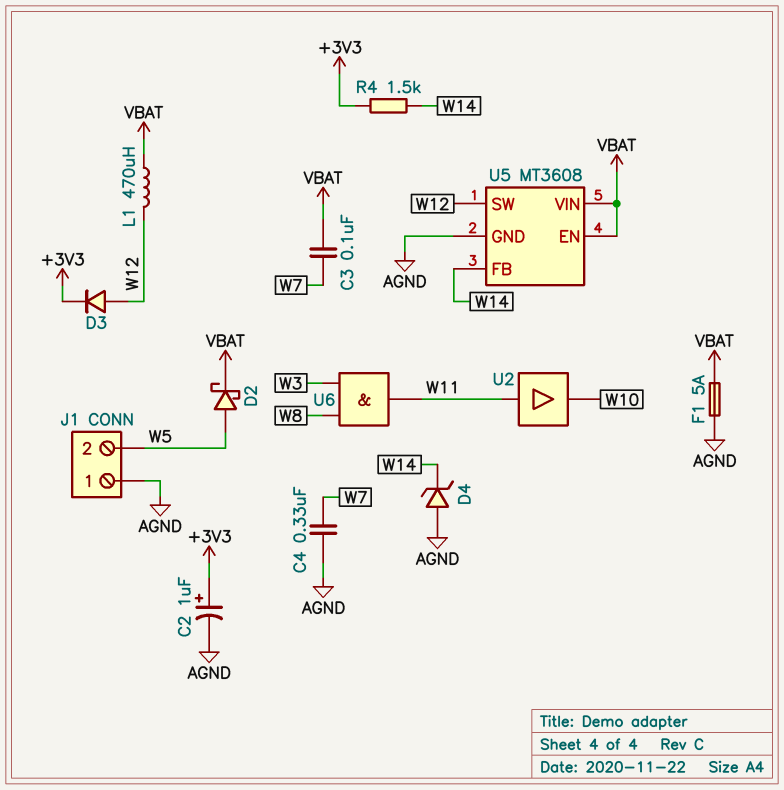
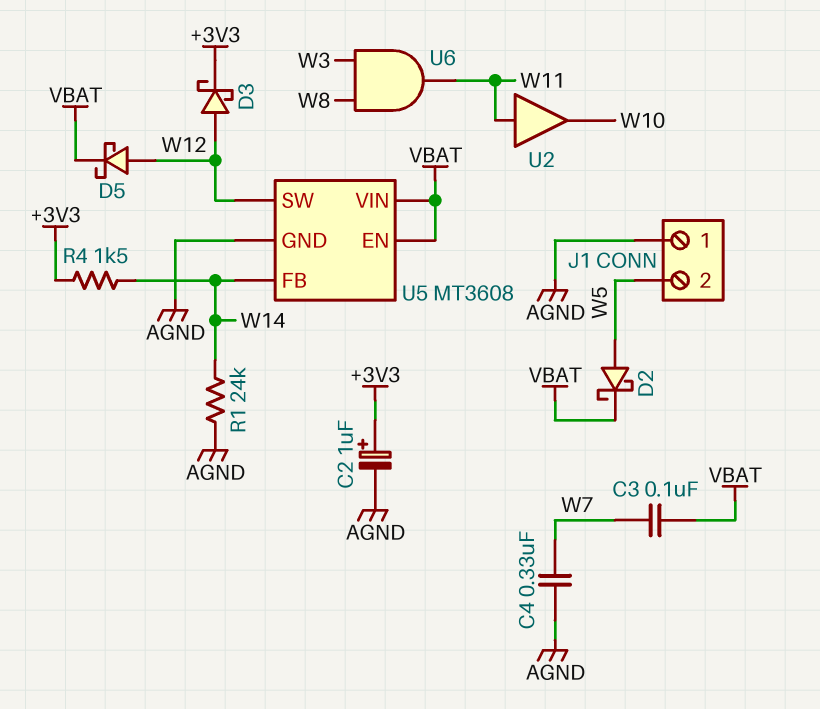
D3: diode (A W12, K +3V3) -> schottky (A W12, K +3V3)
D4: zener (A AGND, K W14) -> none
D5: none -> schottky (A W12, K VBAT)
F1: 5A (AGND, VBAT) -> none
L1: 470uH (VBAT, W12) -> none
R1: none -> 24k (AGND, W14)

